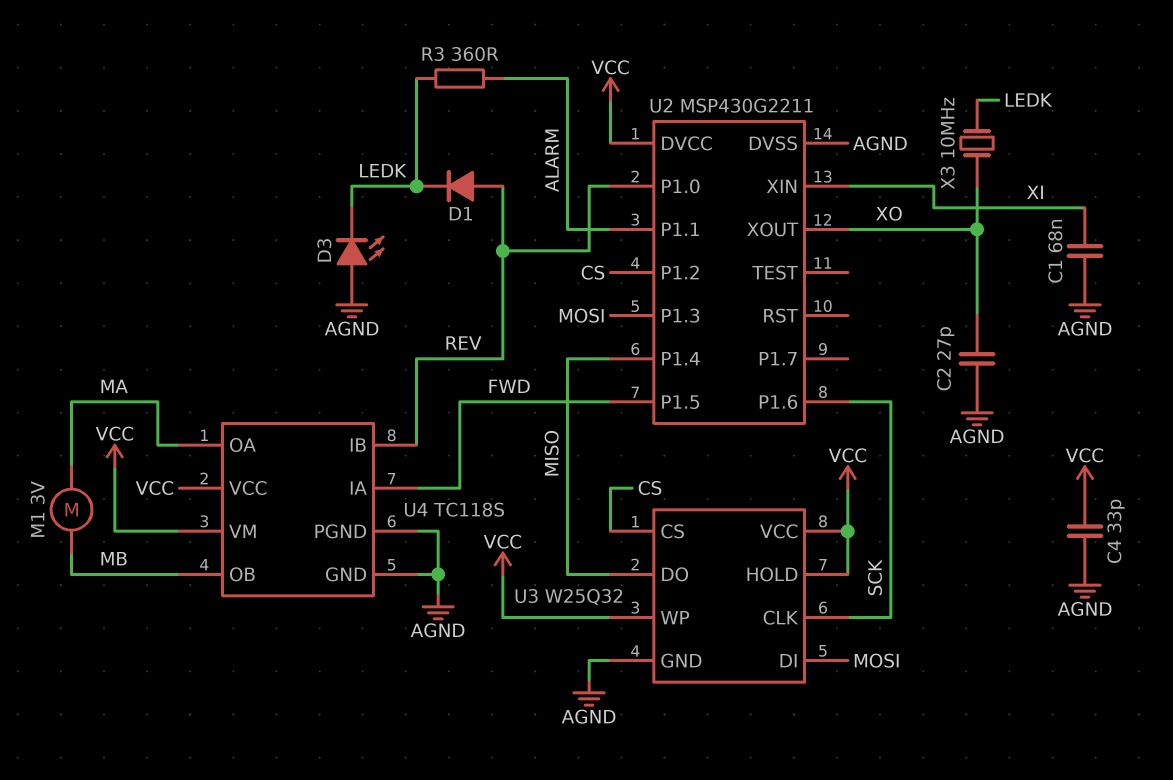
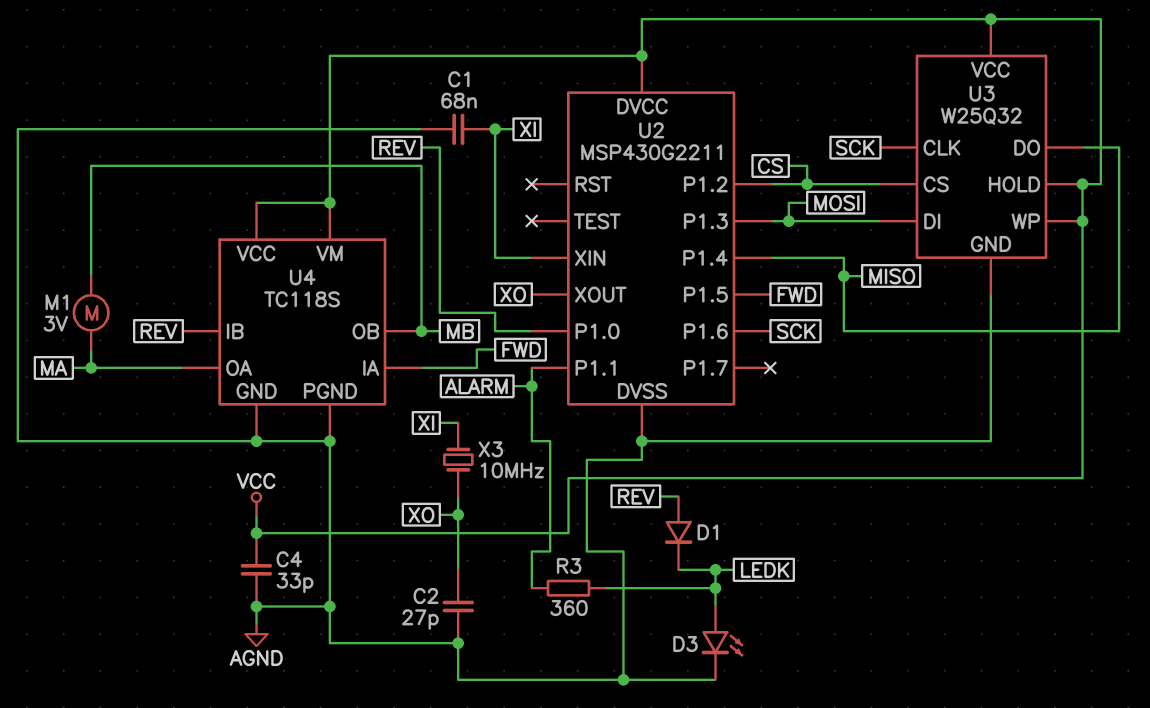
D3: LED (A AGND, K LEDK) -> LED (A LEDK, K AGND)
X3: 10MHz (LEDK, XO) -> 10MHz (XI, XO)

